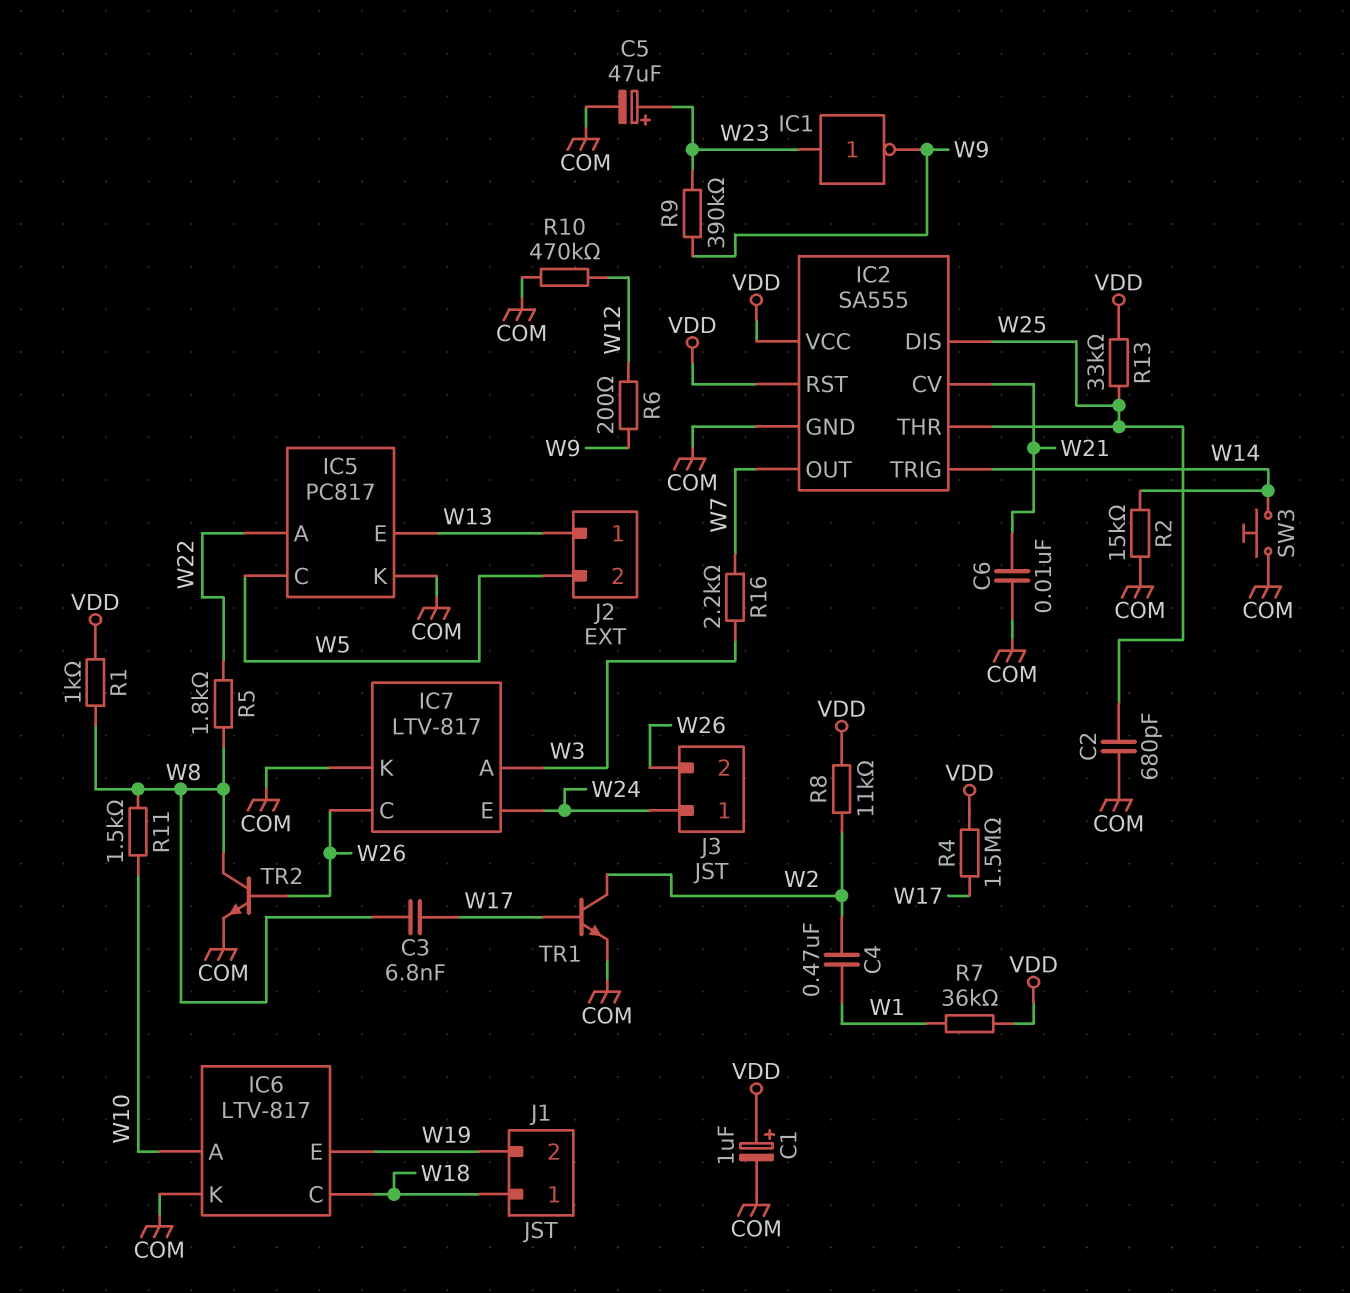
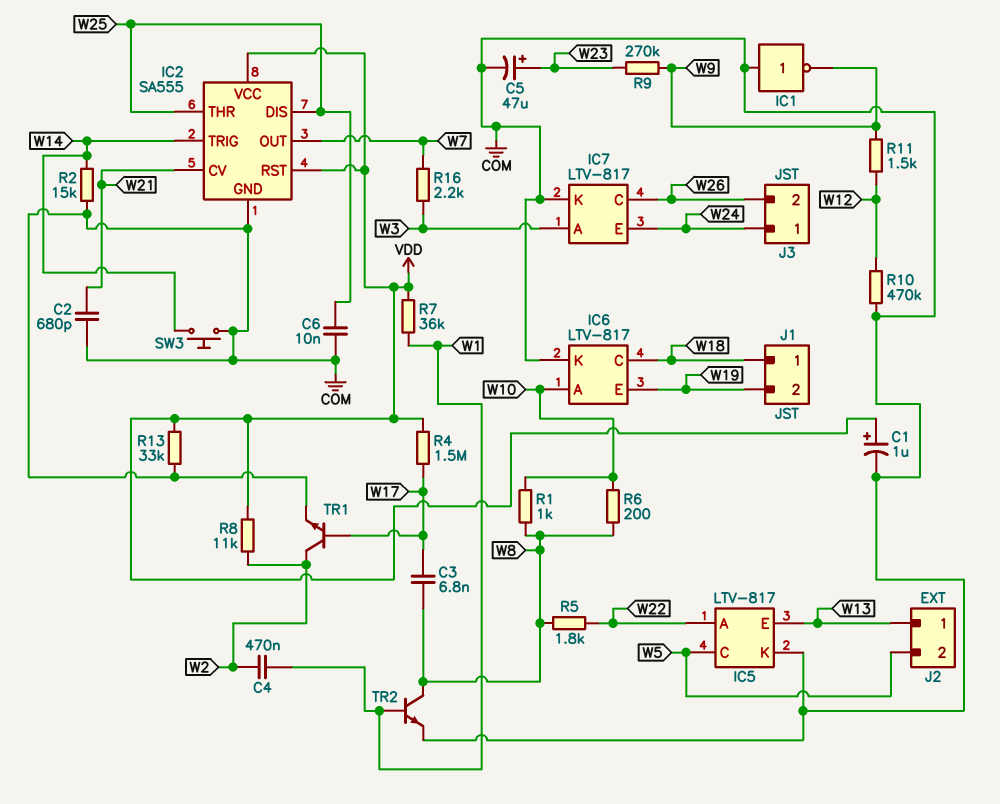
C2: 680pF (COM, W25) -> 680pF (COM, W21)
C6: 10nF (COM, W21) -> 10nF (COM, W25)
IC1: NOT (in W23, out W9) -> NOT (in COM, out W9)
IC5: PC817 -> LTV-817
R1: 1k (VDD, W8) -> 1k (W8, W10)
R6: 200 (W9, W12) -> 200 (W8, W10)
R9: 390k (W9, W23) -> 270k (W9, W23)
R11: 1.5k (W8, W10) -> 1.5k (W9, W12)
R13: 33k (VDD, W25) -> 33k (COM, VDD)
TR2: NPN (B W26, C W8, E COM) -> NPN (B W1, C W8, E COM)

